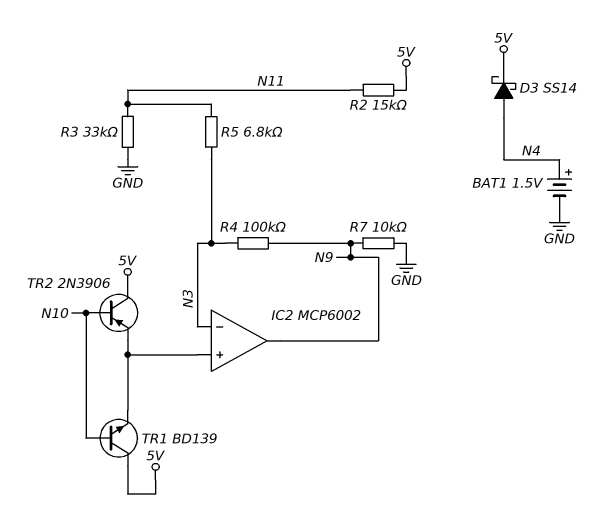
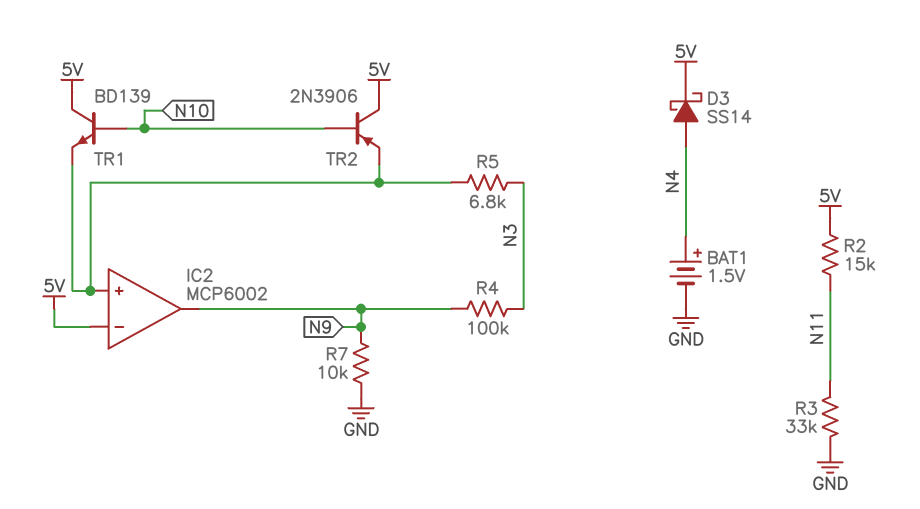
IC2 pin in-: N3 -> 5V
R5: 6.8k (N3, N11) -> 6.8k (IC2/in+, N3)

